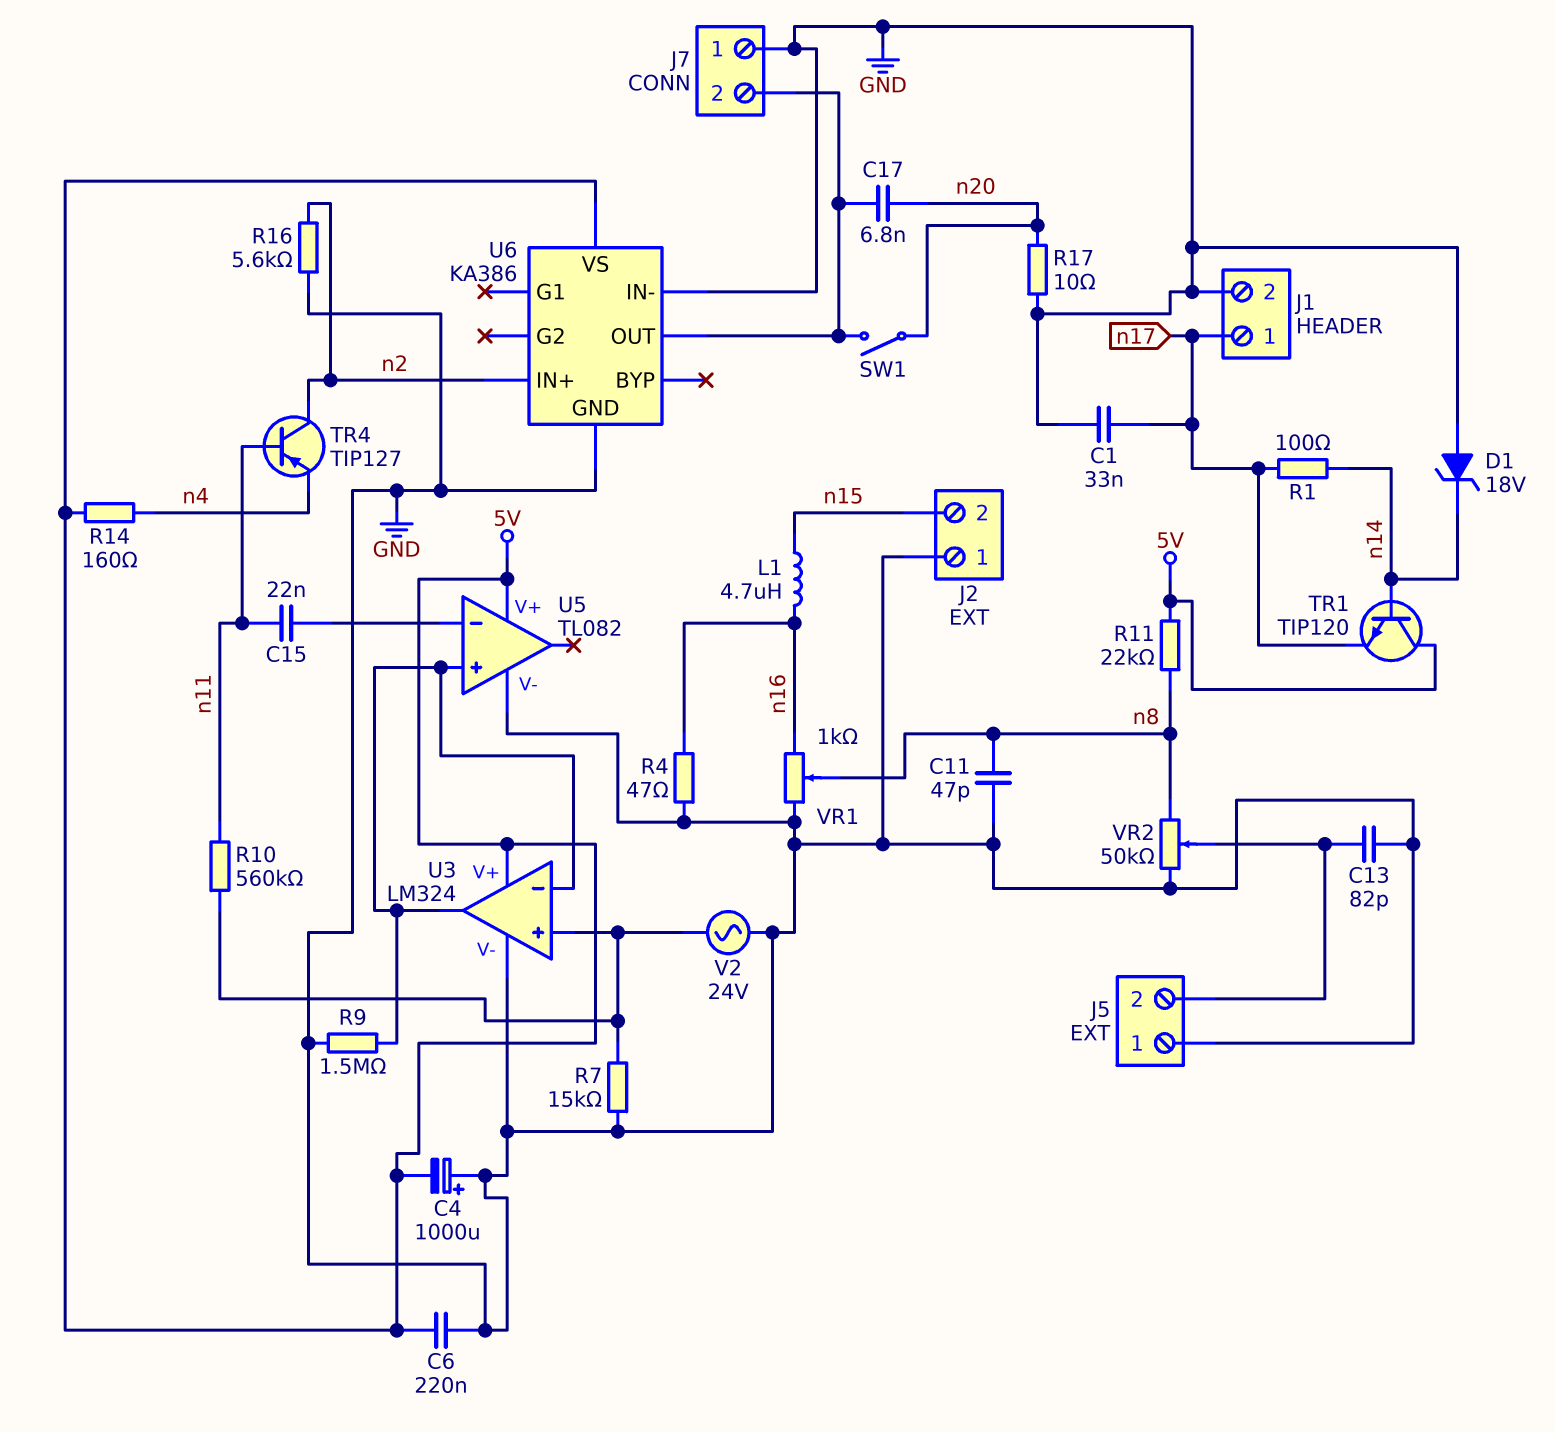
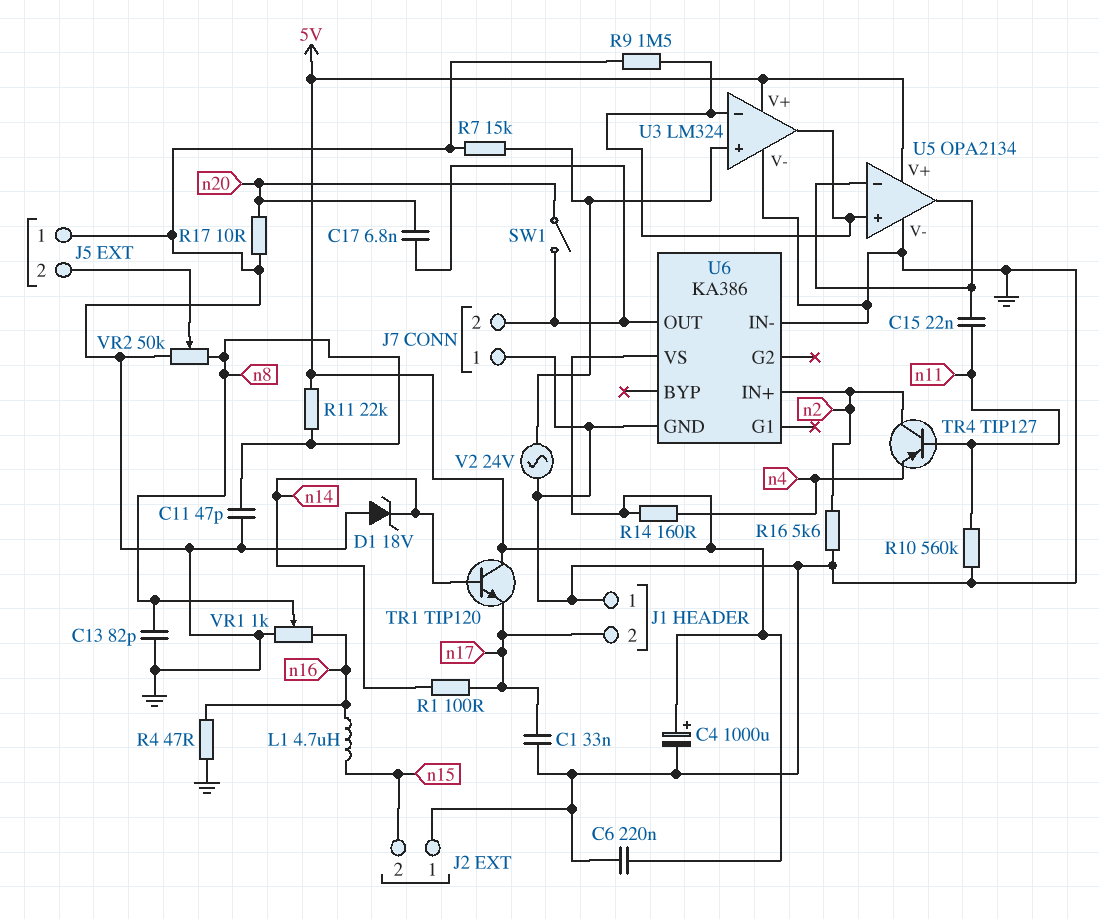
C4: 1000uF (plus GND, minus 5V) -> 1000uF (plus 5V, minus GND)
C13: 82pF (GND, J5/2) -> 82pF (GND, n8)
J1 pin 1: n17 -> GND
J1 pin 2: GND -> n17
R10: 560k (U3/in+, n11) -> 560k (GND, n11)
U5: TL082 -> OPA2134
U5 pin out: none -> U5/in-

